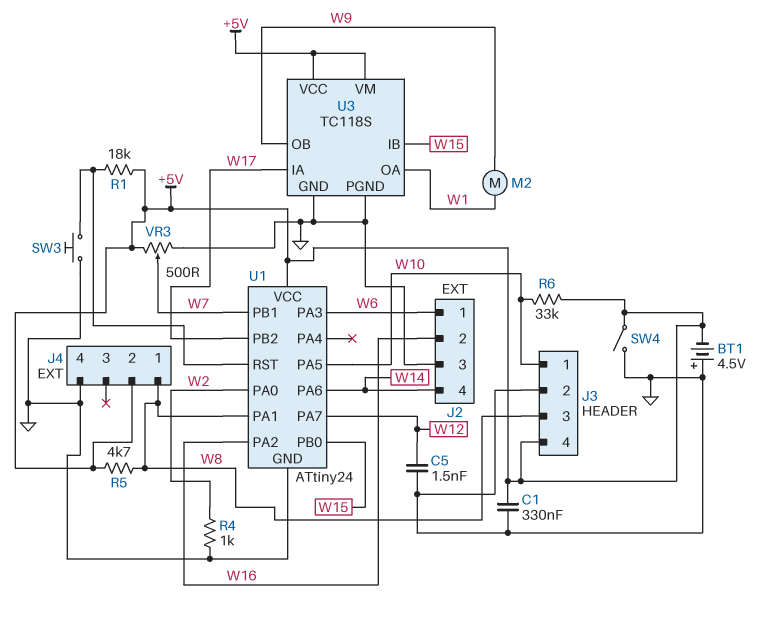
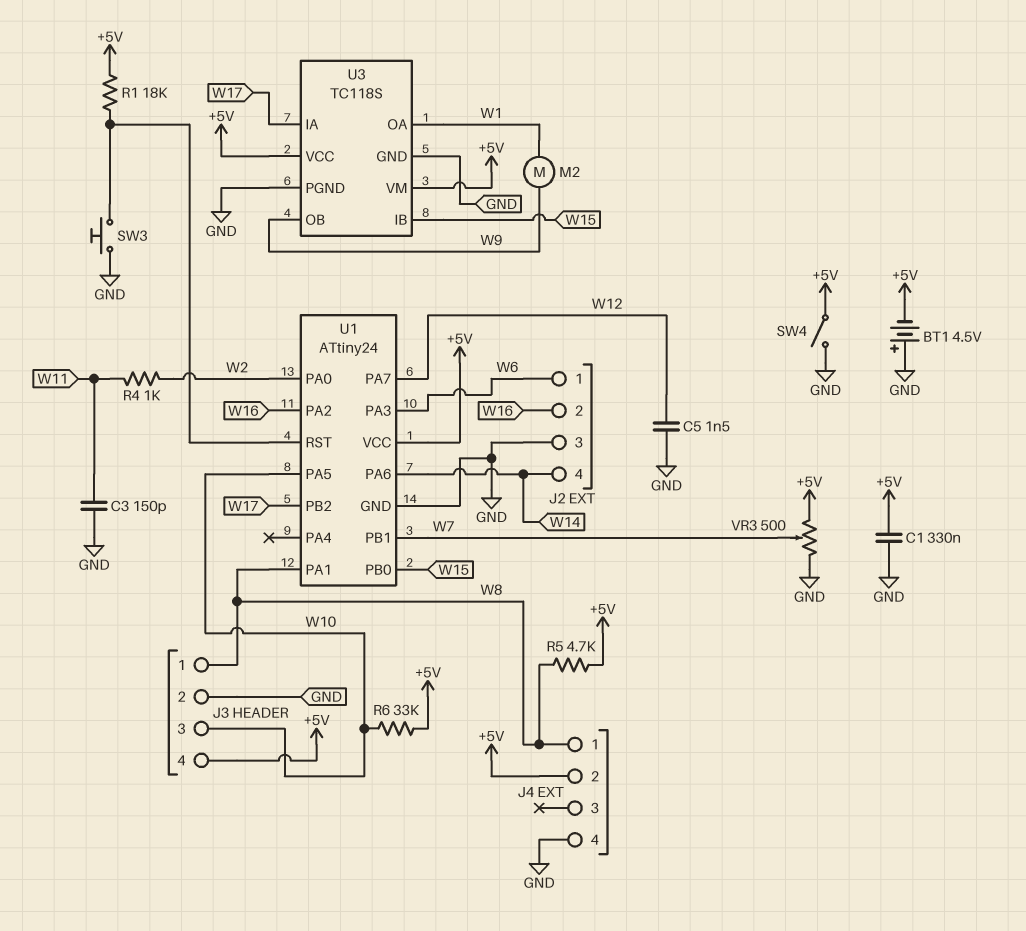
C3: none -> 150pF (GND, W11)
J3 pin 1: W10 -> W8
J3 pin 3: W8 -> W10
R4: 1k (GND, W2) -> 1k (W2, W11)

